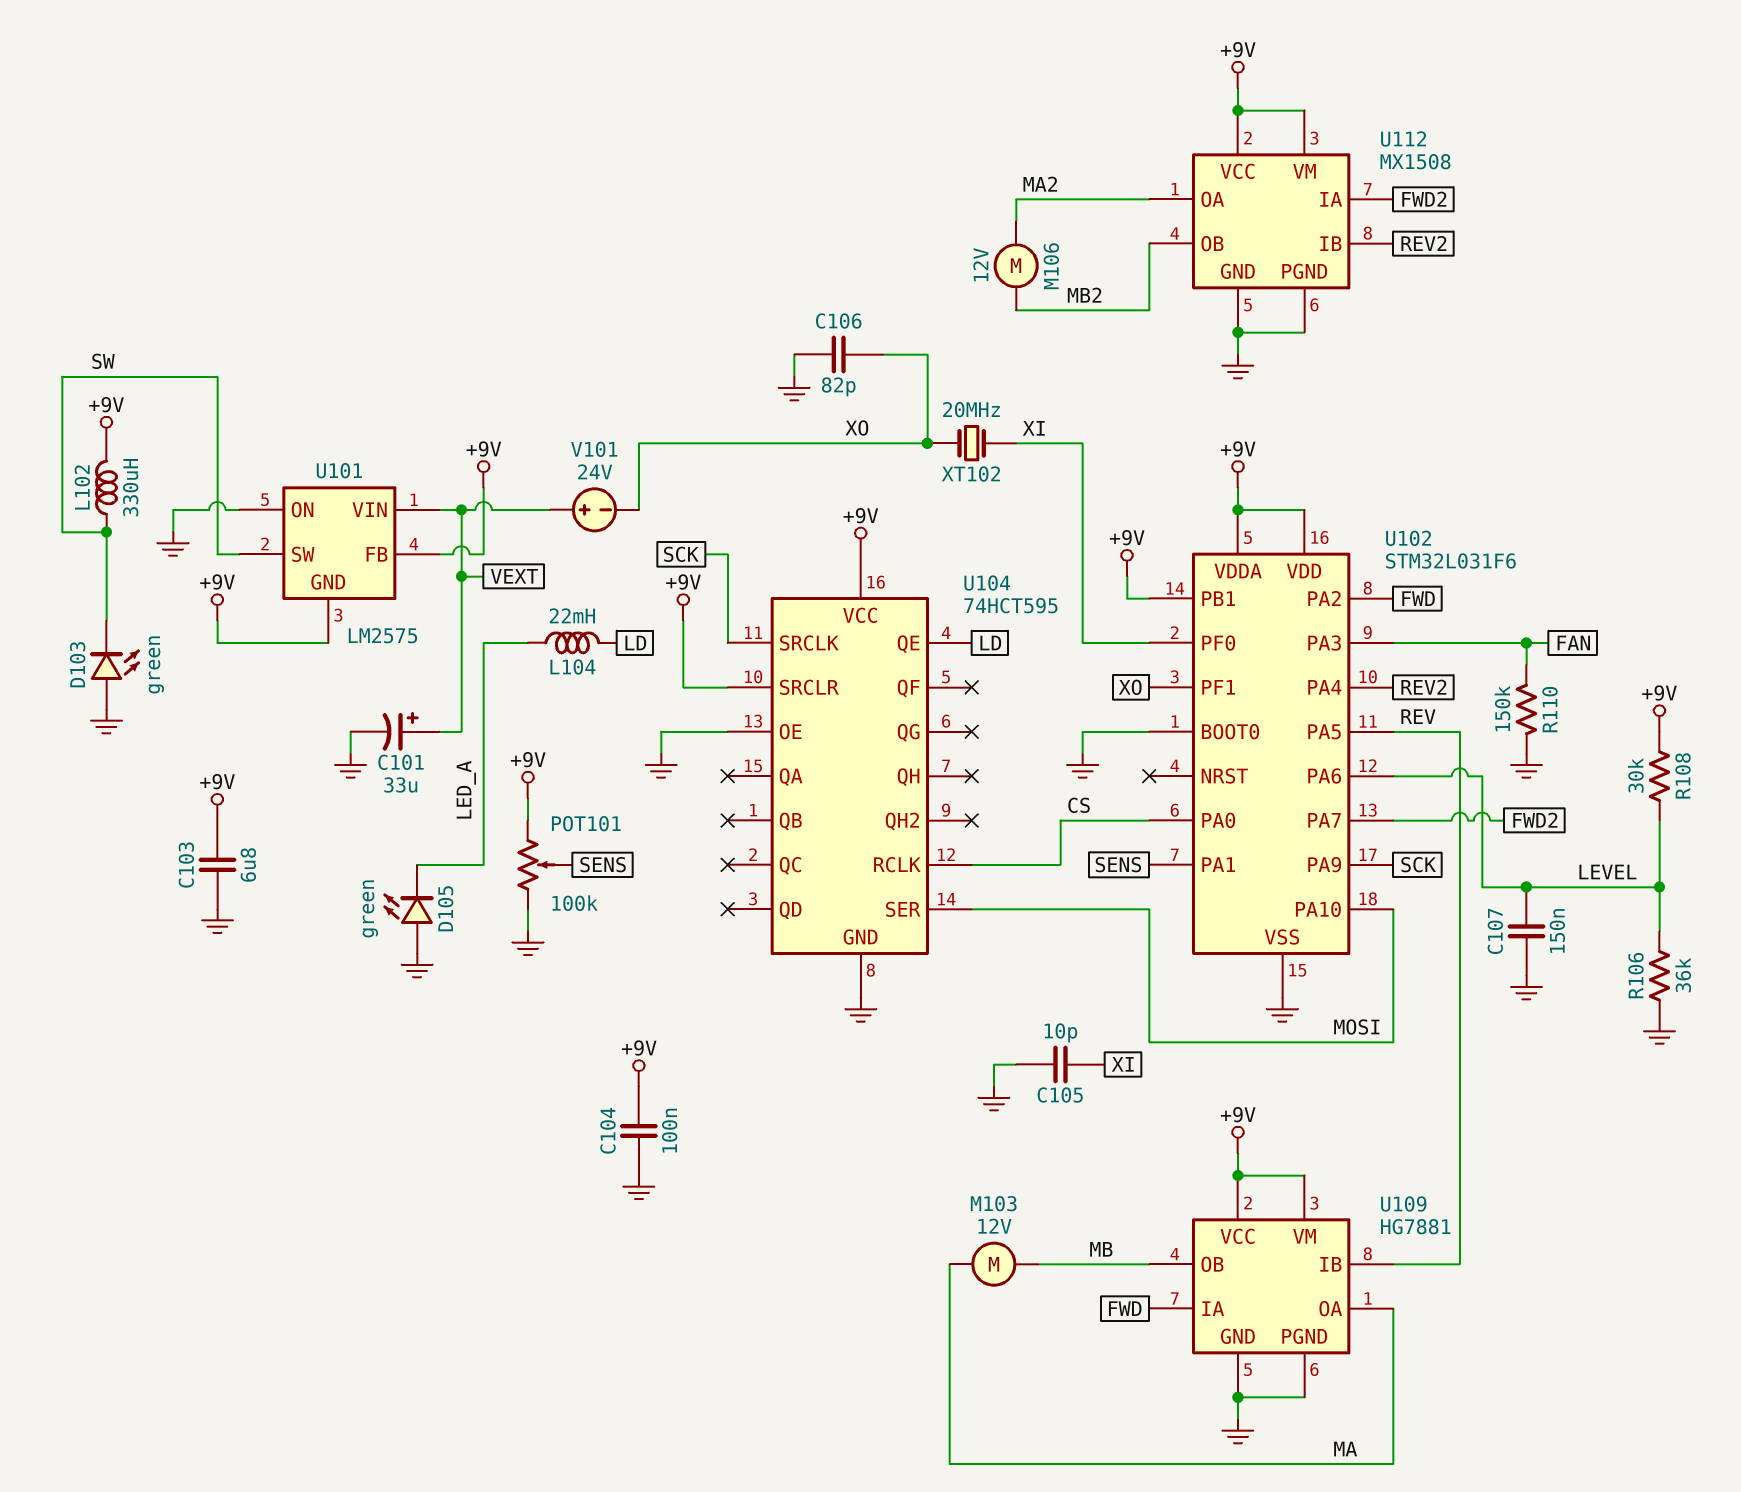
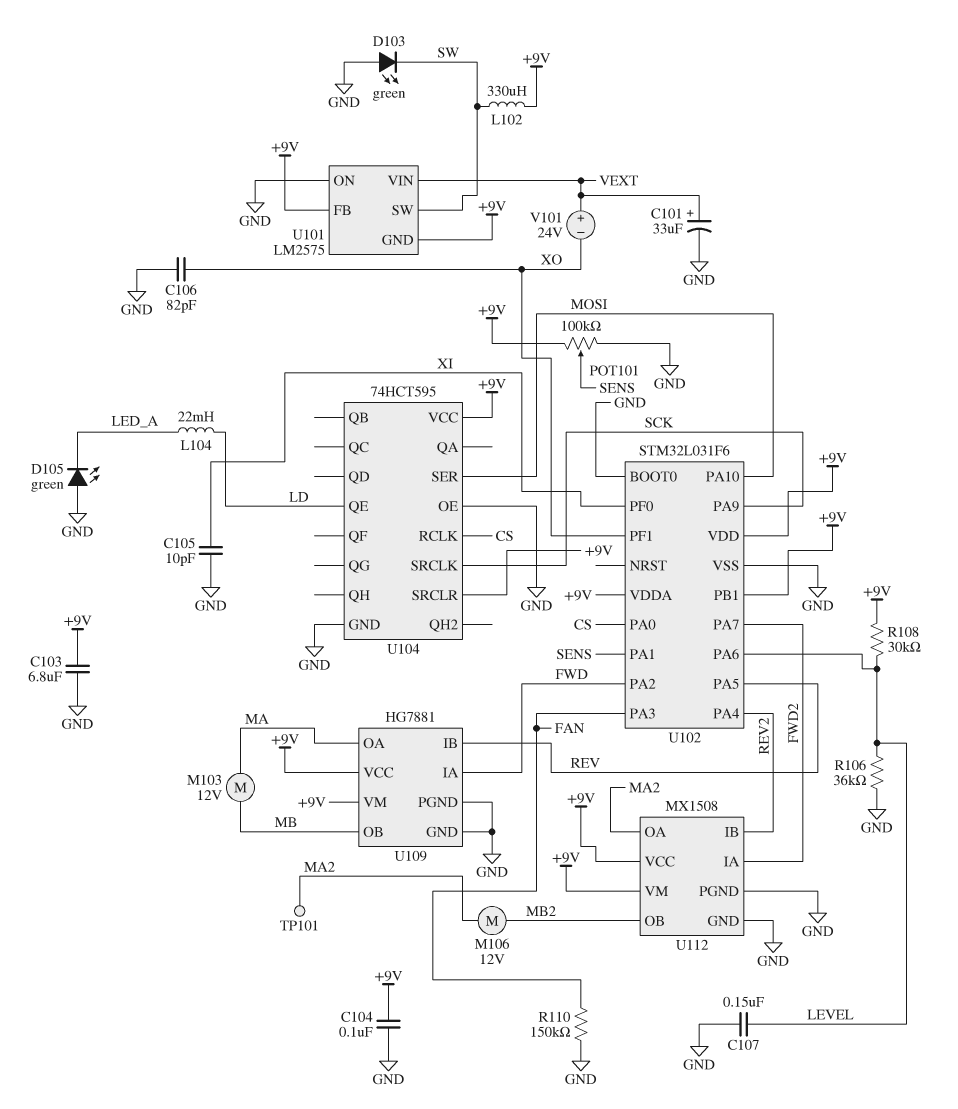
TP101: none -> test point (MA2)
XT102: 20MHz (XI, XO) -> none

